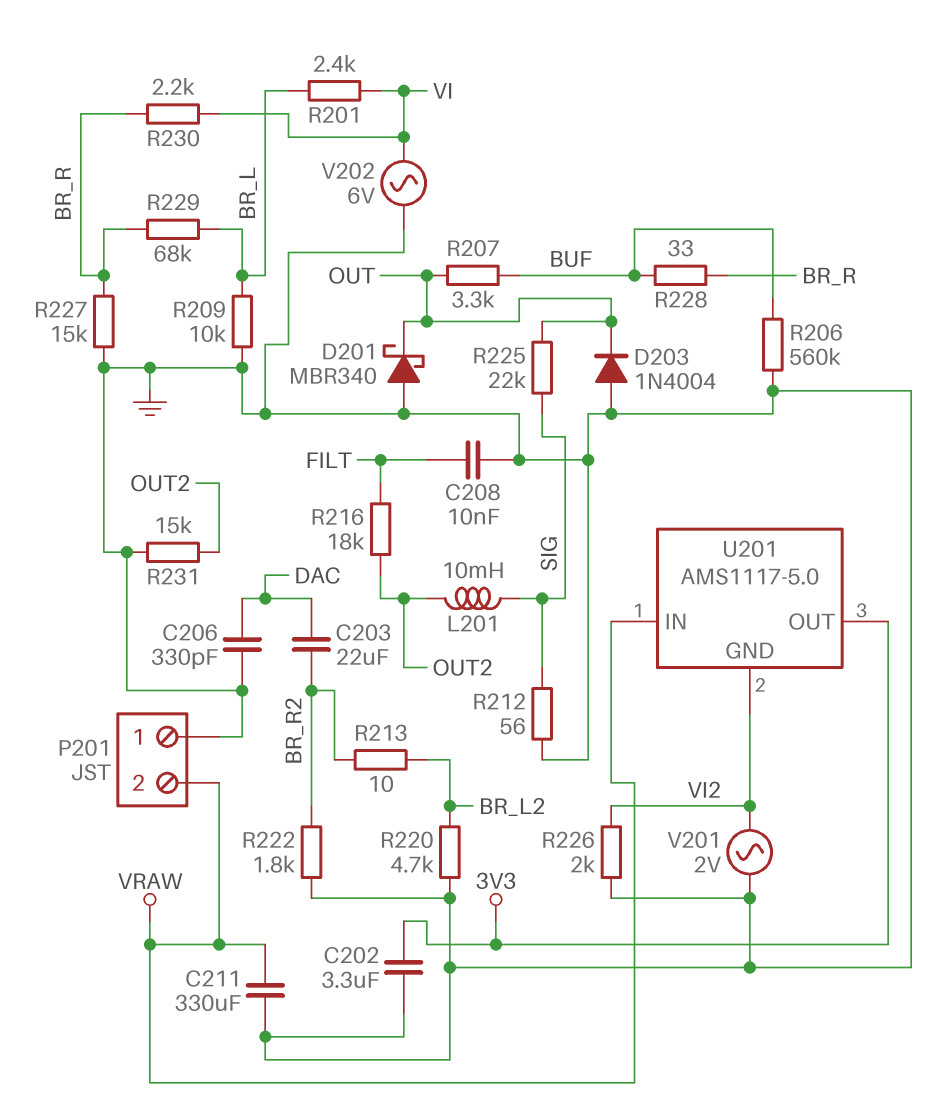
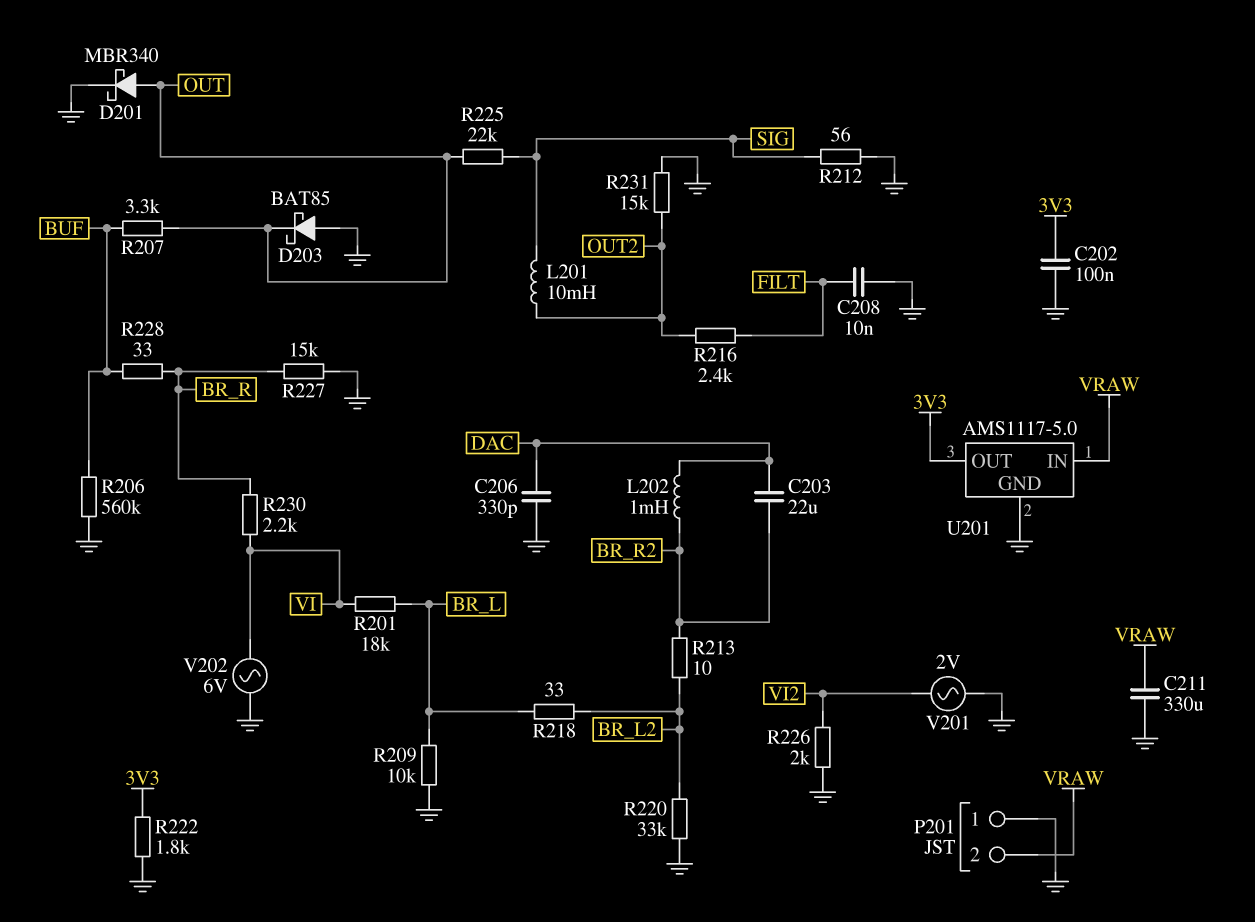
C202: 3.3uF (3V3, GND) -> 100nF (3V3, GND)
D201: schottky MBR340 (A GND, K OUT) -> schottky MBR340 (A OUT, K GND)
D203: diode 1N4004 (A GND, K OUT) -> schottky BAT85 (A GND, K OUT)
L202: none -> 1mH (BR_R2, DAC)
R201: 2.4k (BR_L, VI) -> 18k (BR_L, VI)
R216: 18k (FILT, OUT2) -> 2.4k (FILT, OUT2)
R218: none -> 33 (BR_L, BR_L2)
R220: 4.7k (BR_L2, GND) -> 33k (BR_L2, GND)
R222: 1.8k (BR_R2, GND) -> 1.8k (3V3, GND)
R229: 68k (BR_L, BR_R) -> none
U201 pin GND: VI2 -> GND

